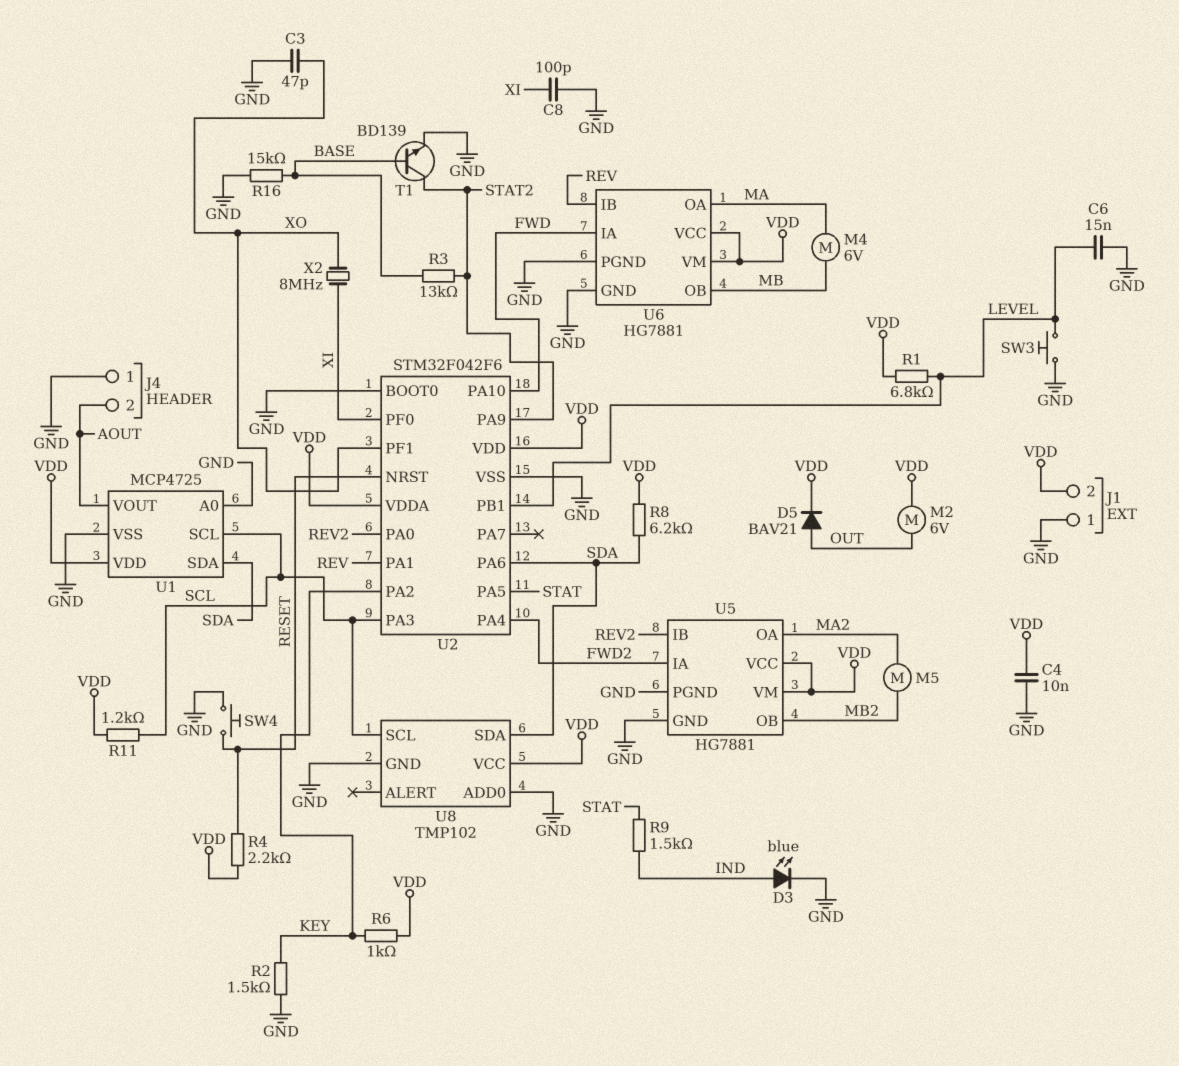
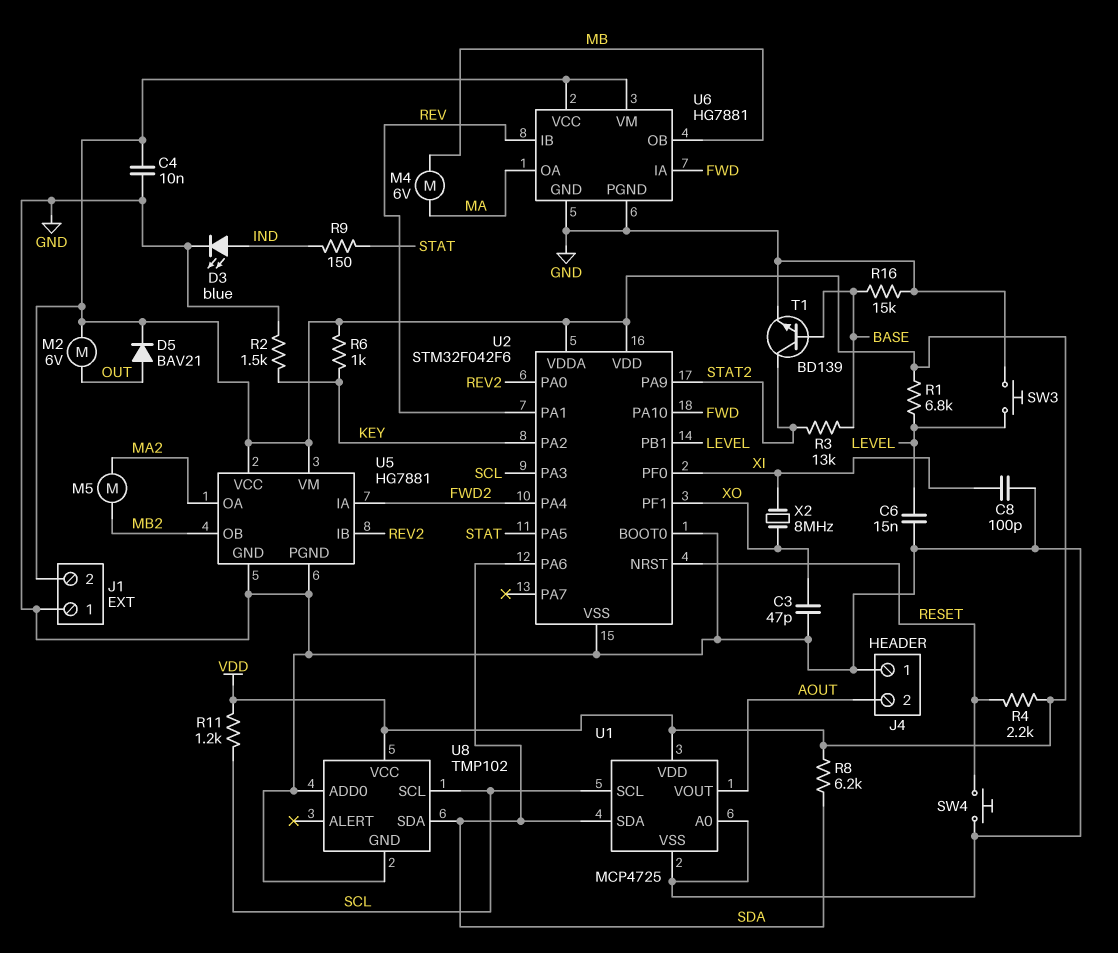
R9: 1.5k (IND, STAT) -> 150 (IND, STAT)

